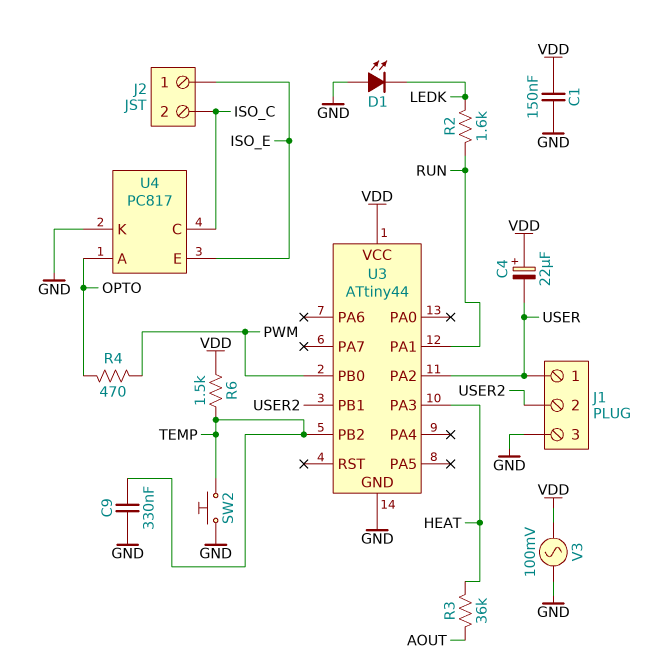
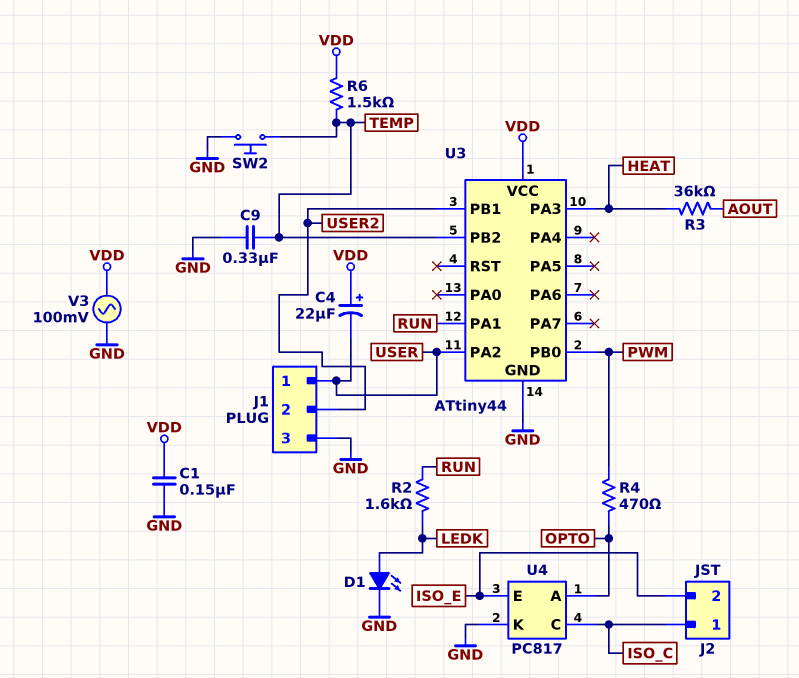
D1: LED (A GND, K LEDK) -> LED (A LEDK, K GND)
J2 pin 1: ISO_E -> ISO_C
J2 pin 2: ISO_C -> ISO_E

